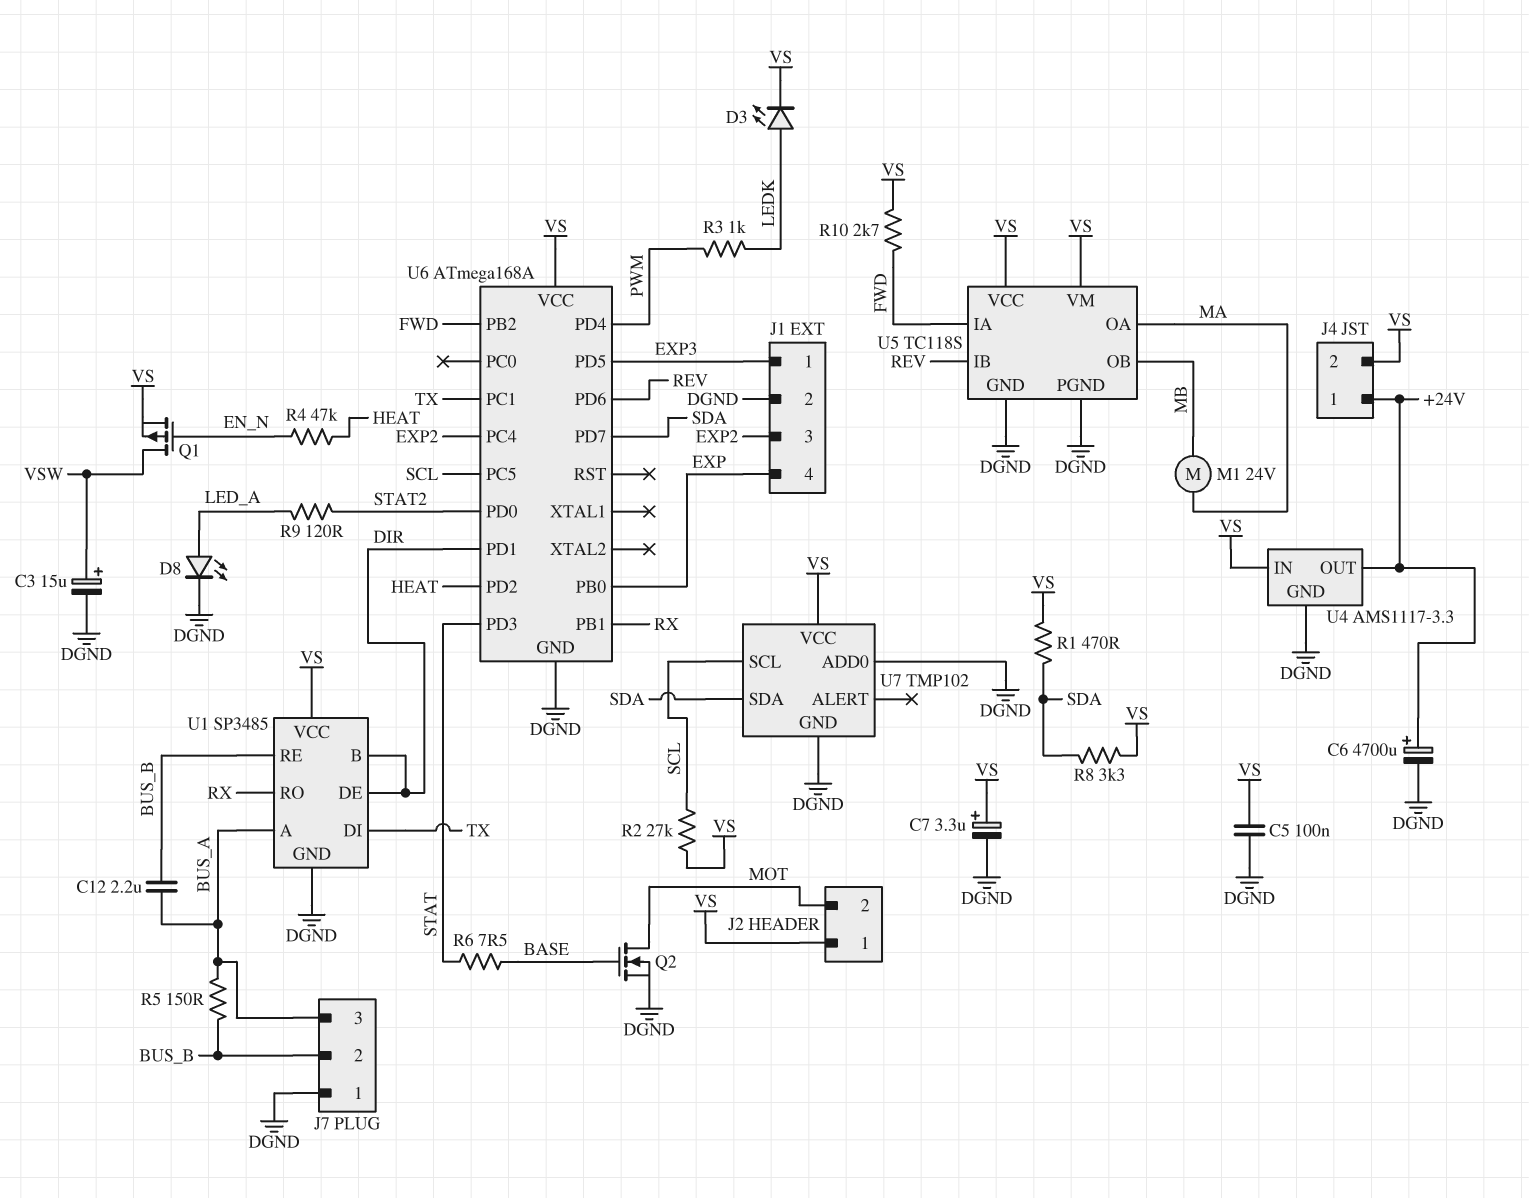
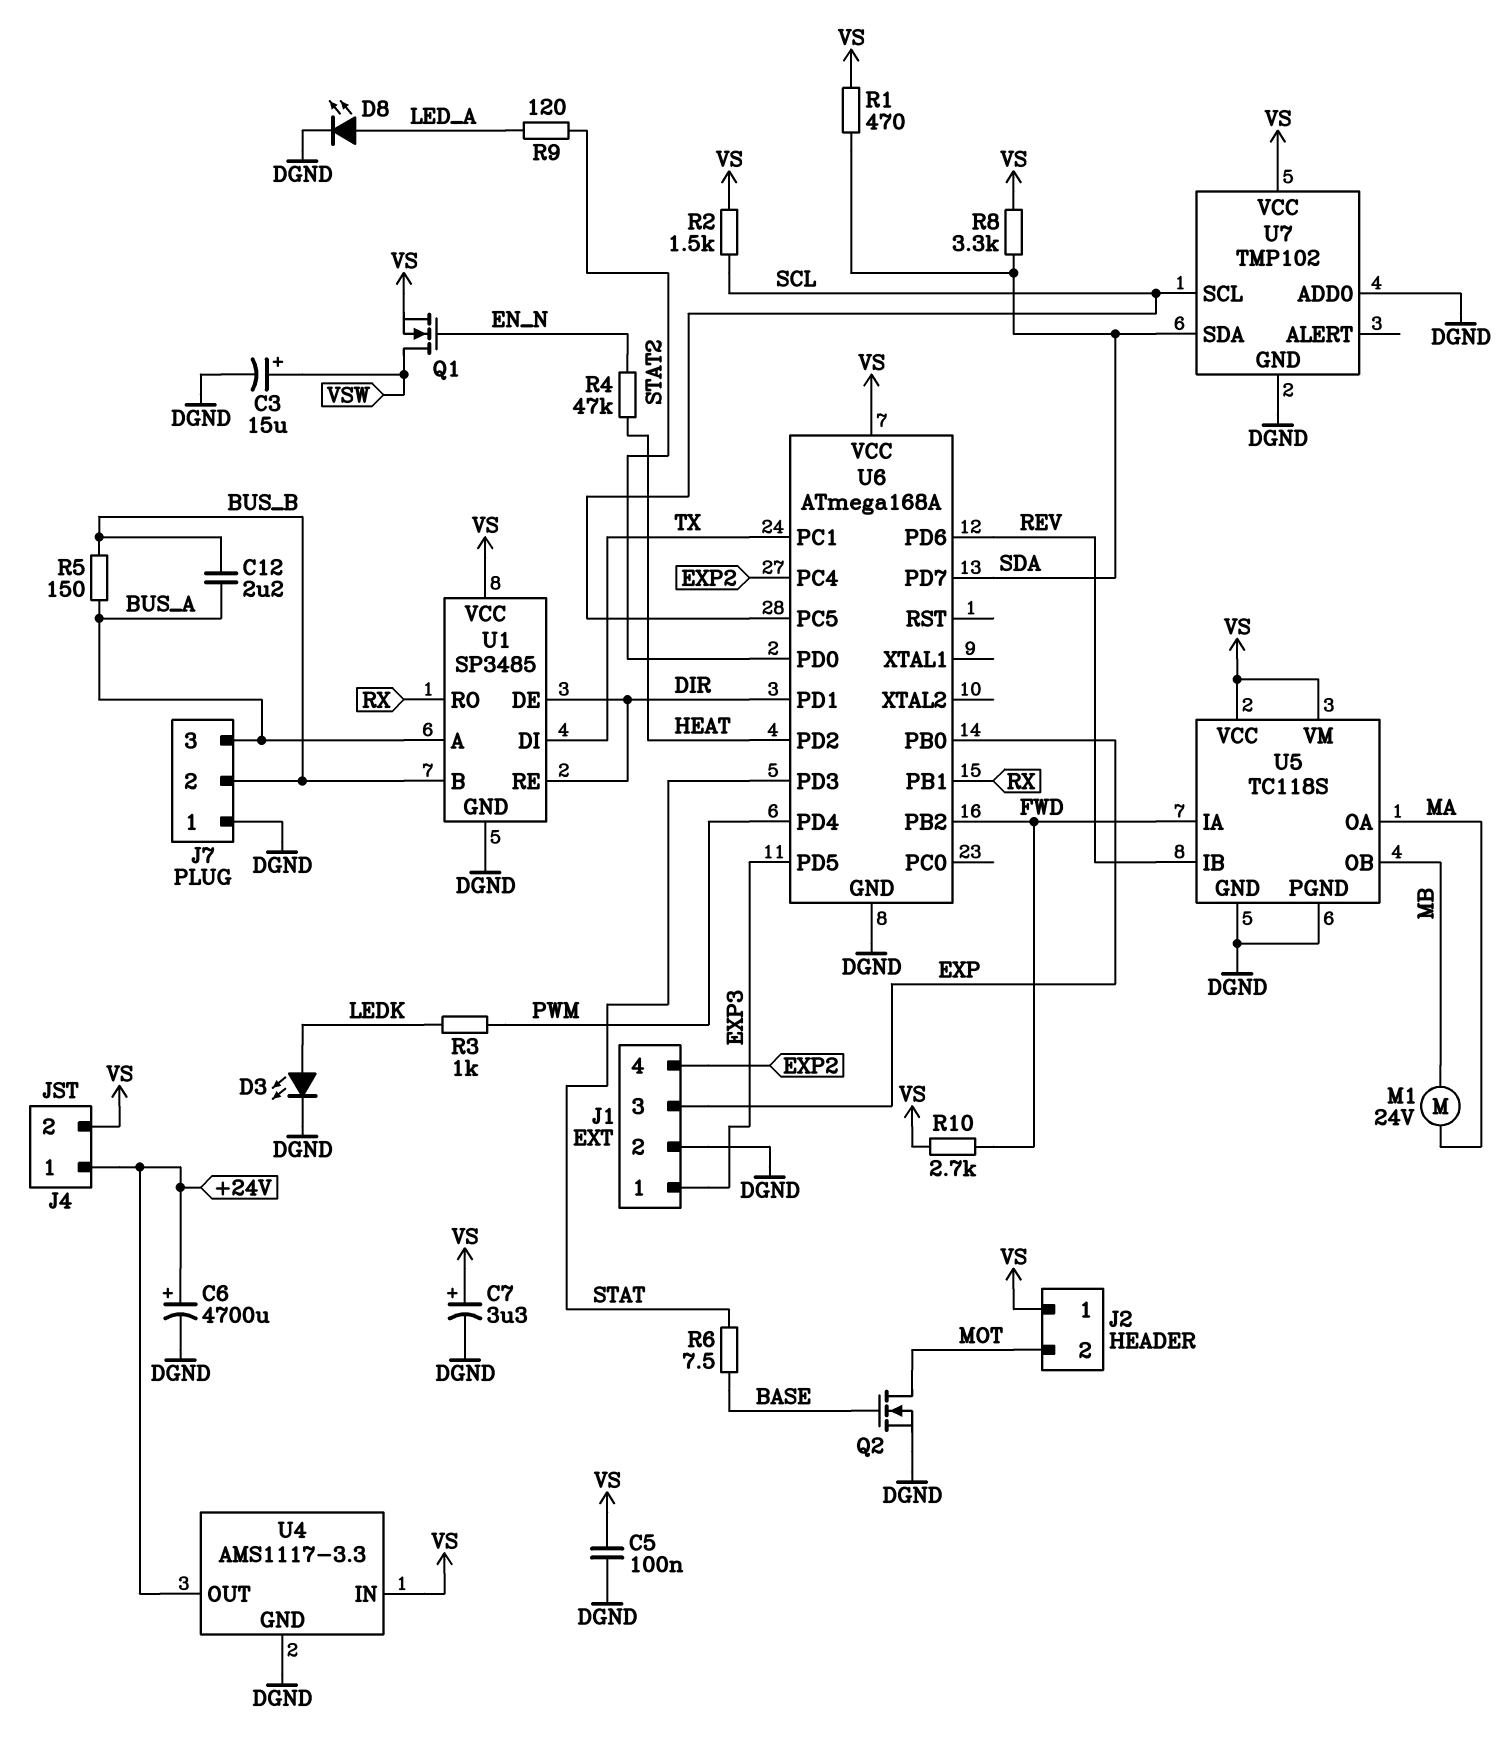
D3: LED (A LEDK, K VS) -> LED (A LEDK, K DGND)
J1 pin 3: EXP2 -> EXP
J1 pin 4: EXP -> EXP2
Q1: PMOS (G EN_N, D VSW, S VS) -> NMOS (G EN_N, D VSW, S VS)
R2: 27k (SCL, VS) -> 1.5k (SCL, VS)
U1 pin B: DIR -> BUS_B
U1 pin RE: BUS_B -> DIR

